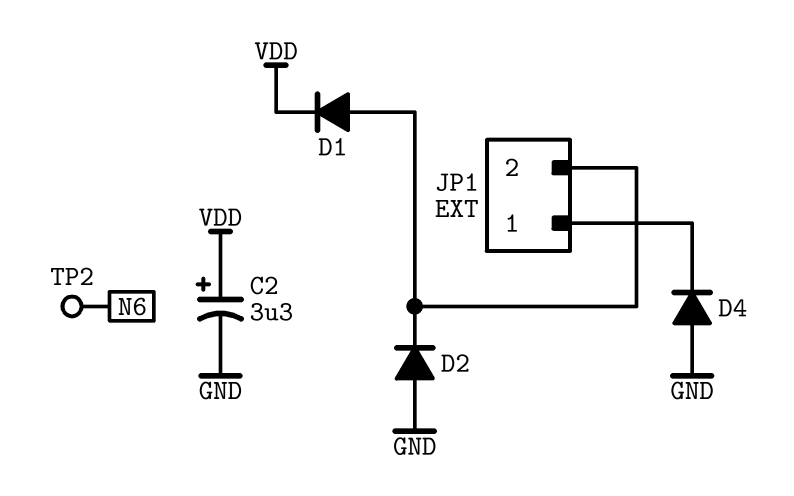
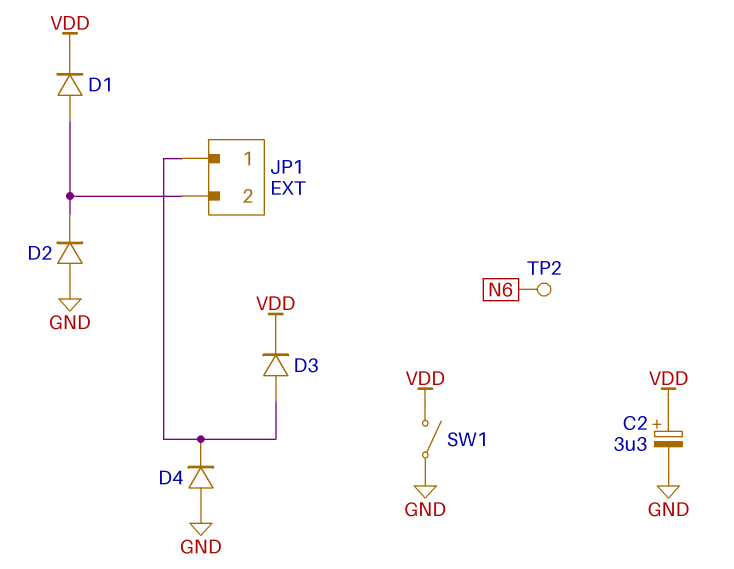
D3: none -> diode (A JP1/1, K VDD)
SW1: none -> switch (GND, VDD)

